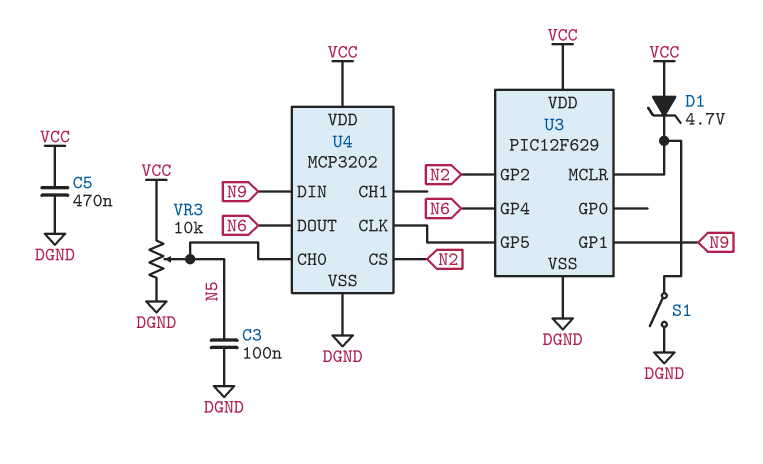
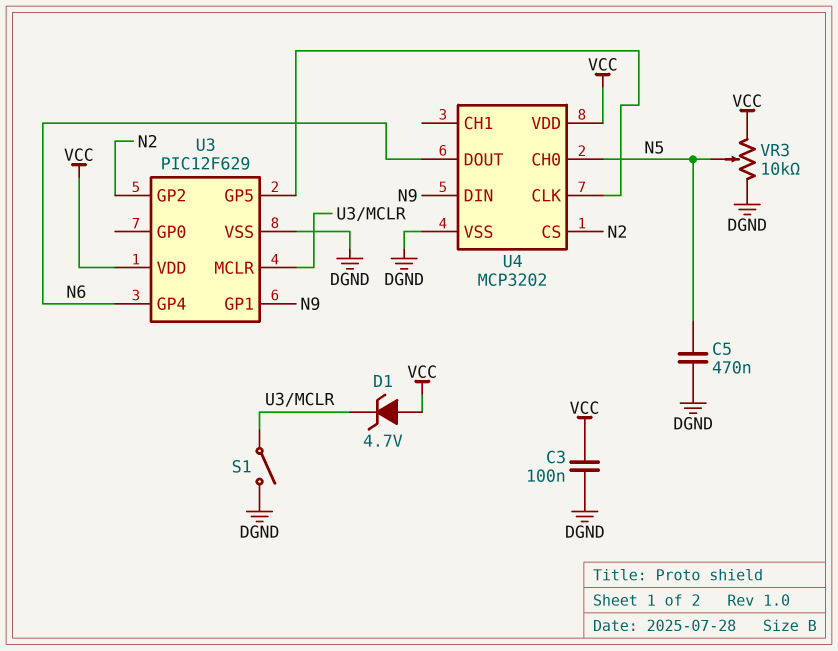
C3: 100nF (DGND, N5) -> 100nF (DGND, VCC)
C5: 470nF (DGND, VCC) -> 470nF (DGND, N5)

